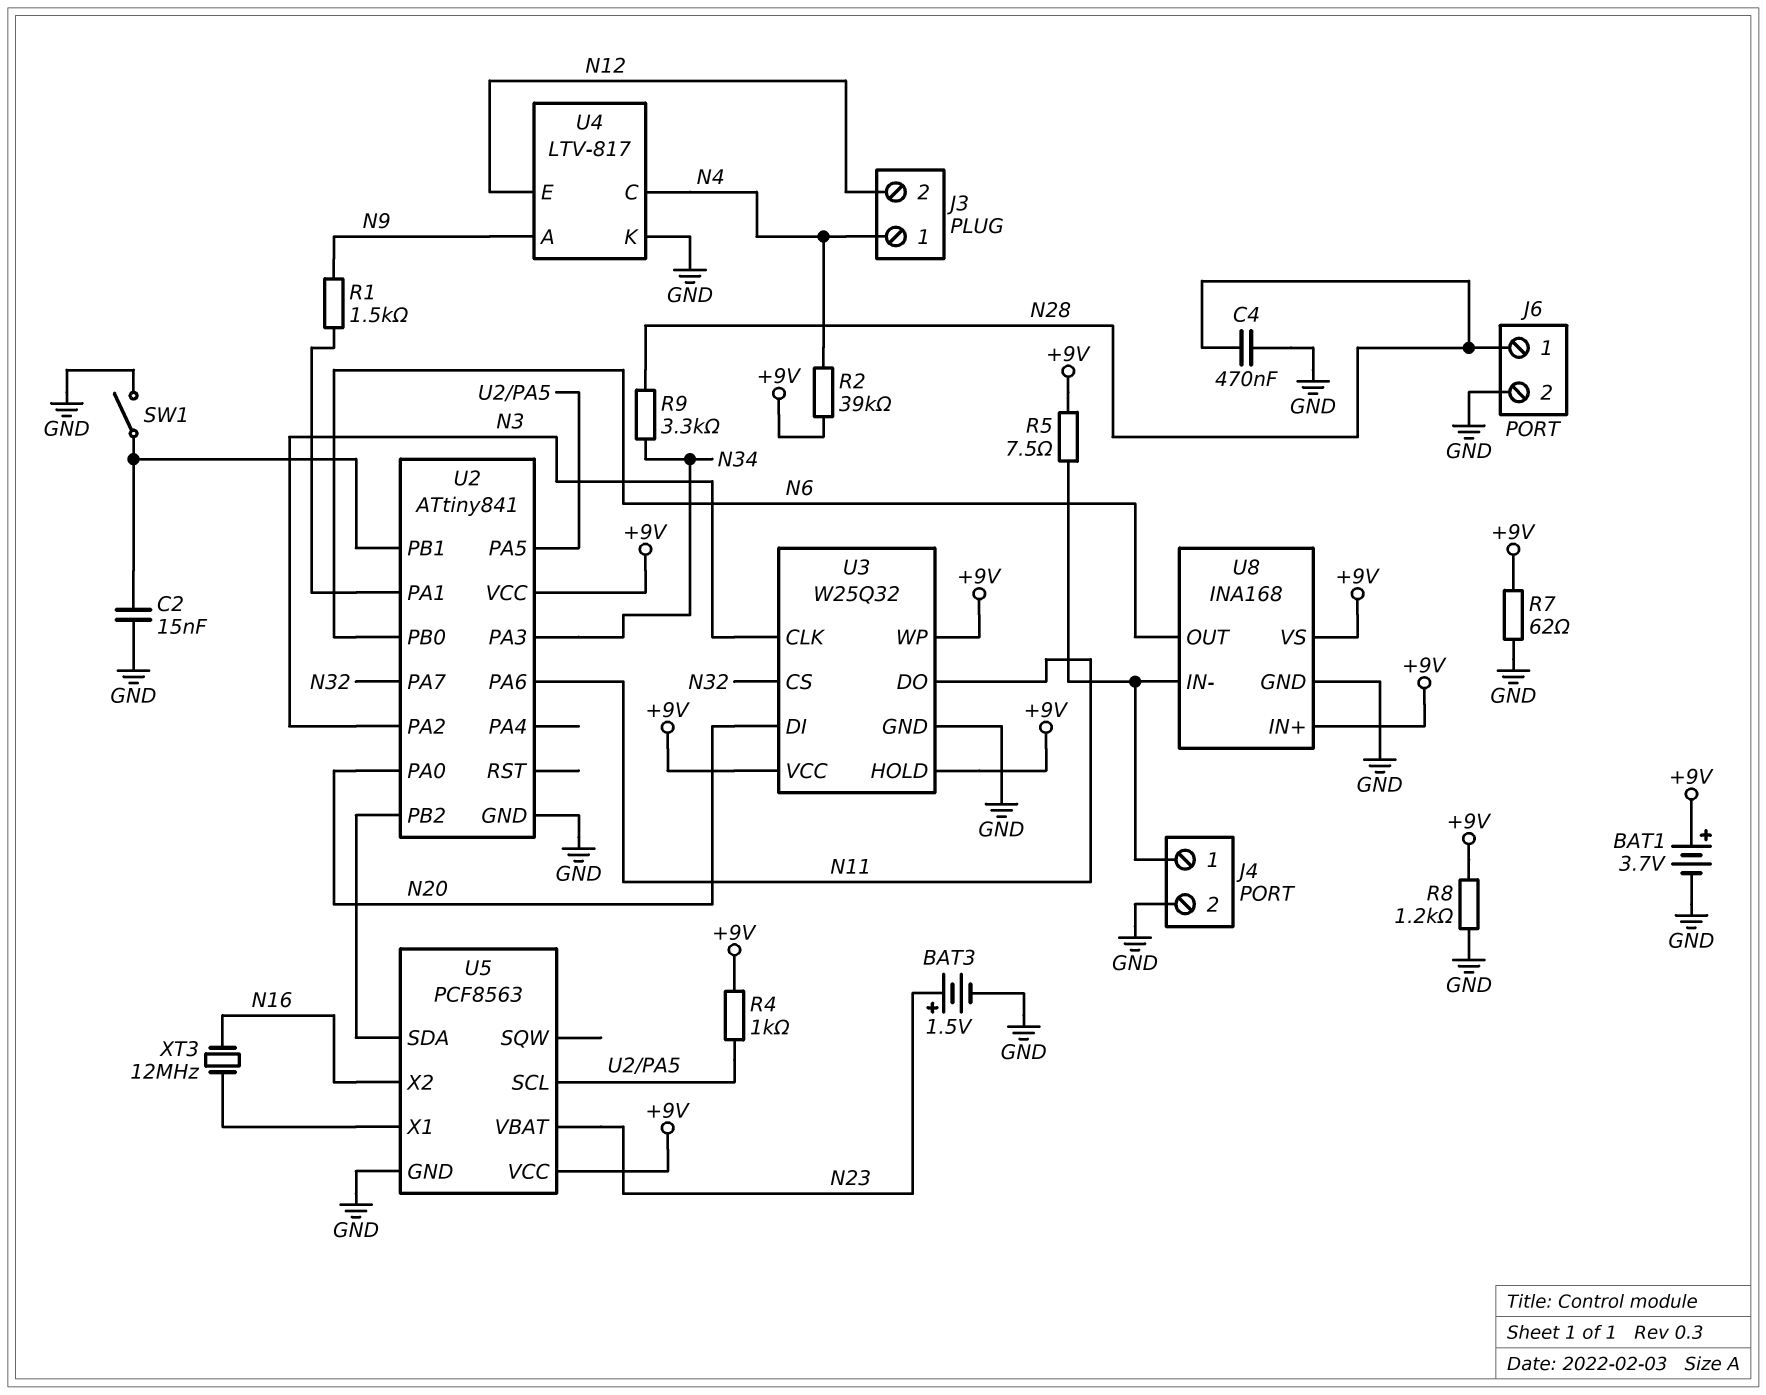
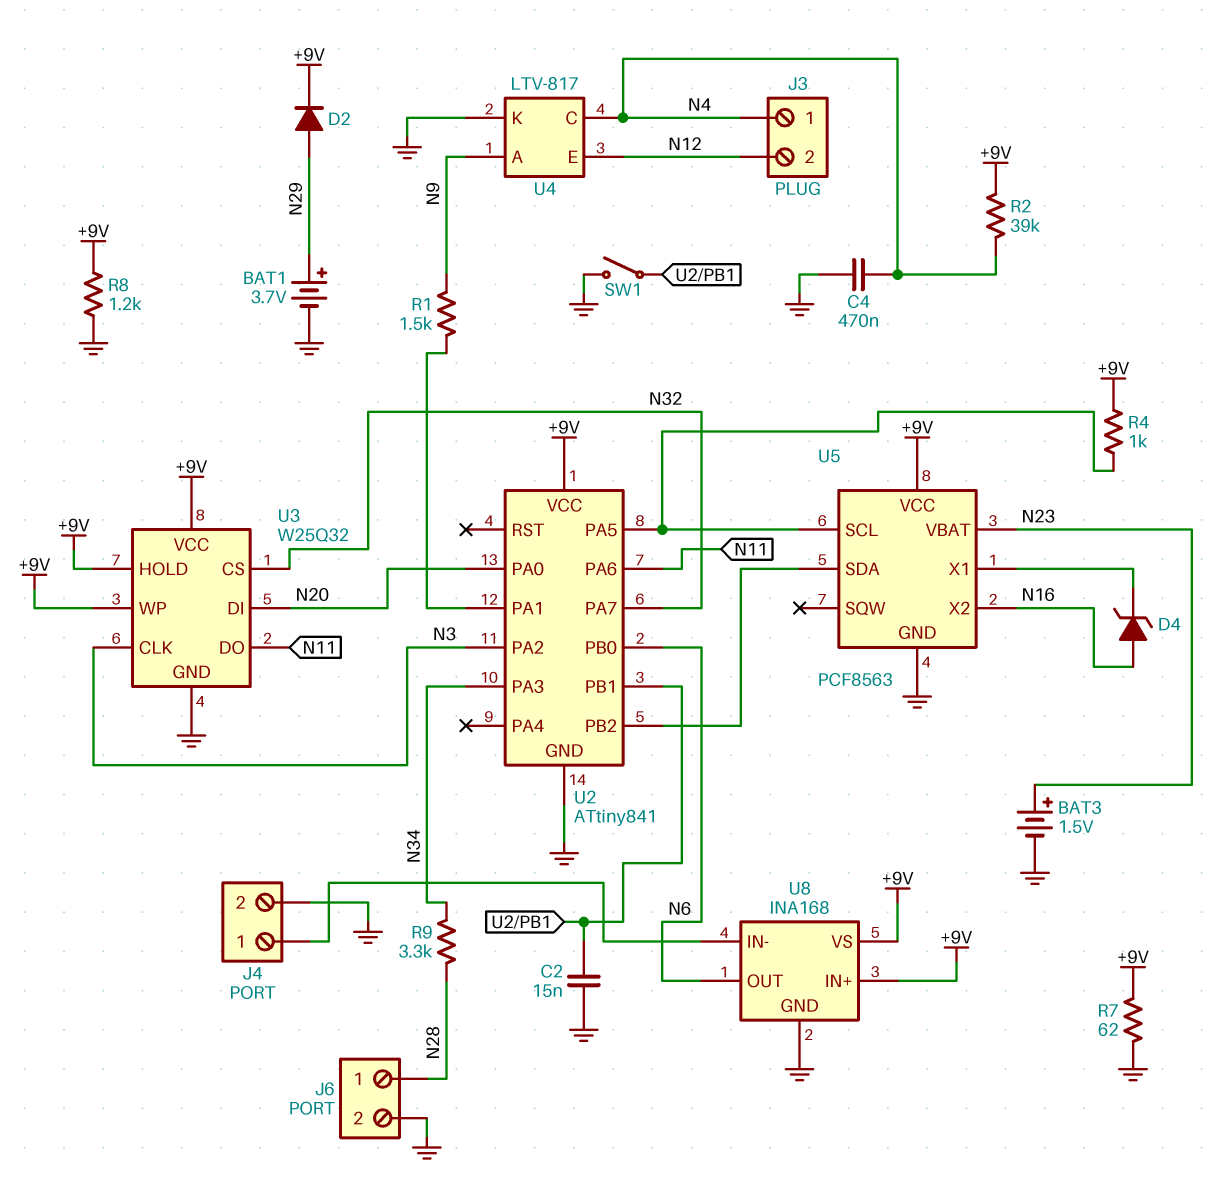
BAT1: 3.7V (plus +9V, minus GND) -> 3.7V (plus N29, minus GND)
C4: 470nF (GND, N28) -> 470nF (GND, N4)
D2: none -> diode (A N29, K +9V)
D4: none -> zener (A N16, K U5/X1)
R5: 7.5 (+9V, J4/1) -> none
XT3: 12MHz (N16, U5/X1) -> none

